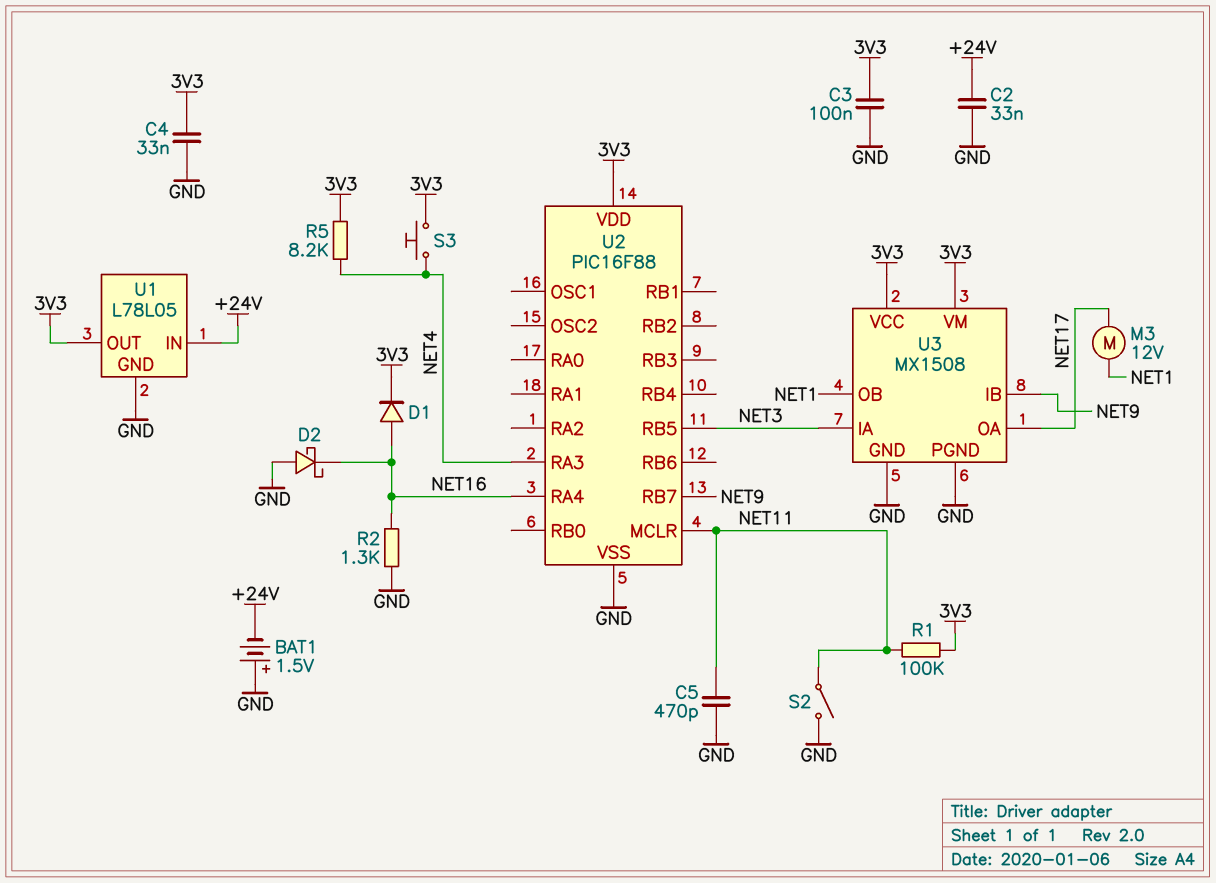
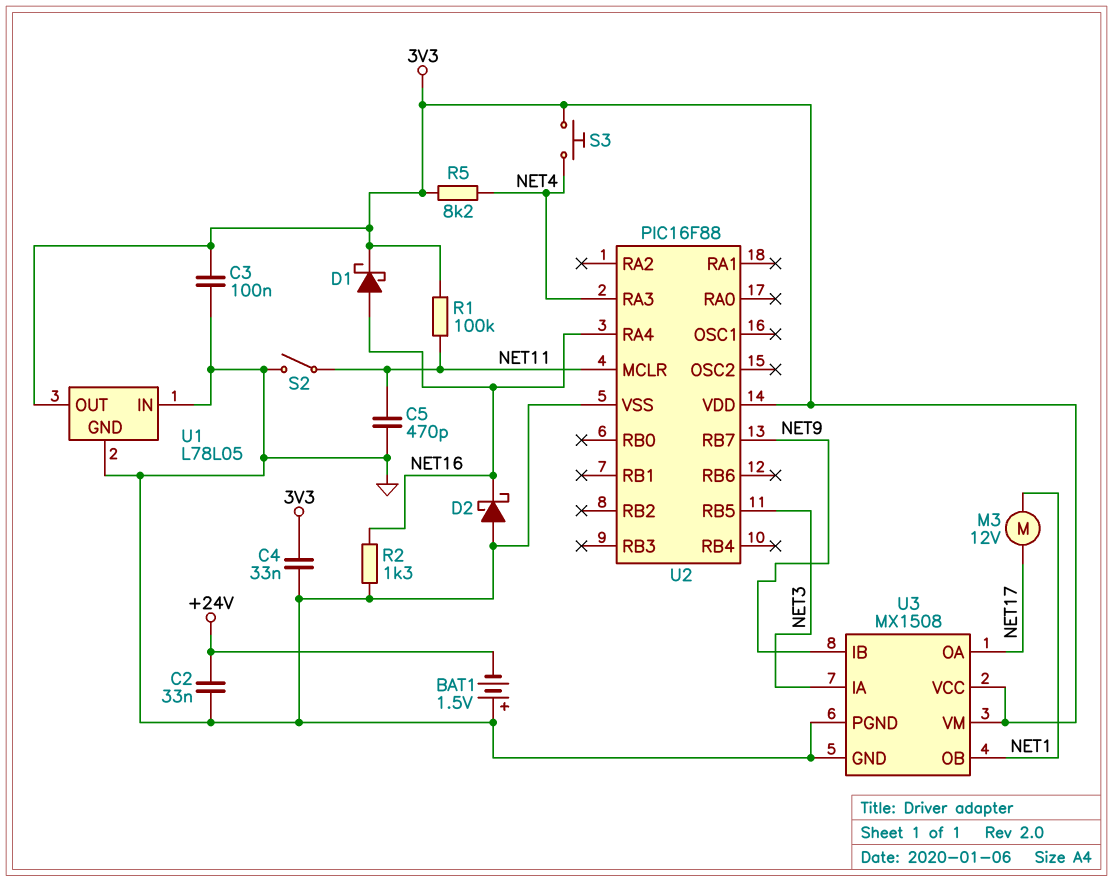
D1: diode (A NET16, K 3V3) -> schottky (A NET16, K 3V3)
U1 pin IN: +24V -> GND

